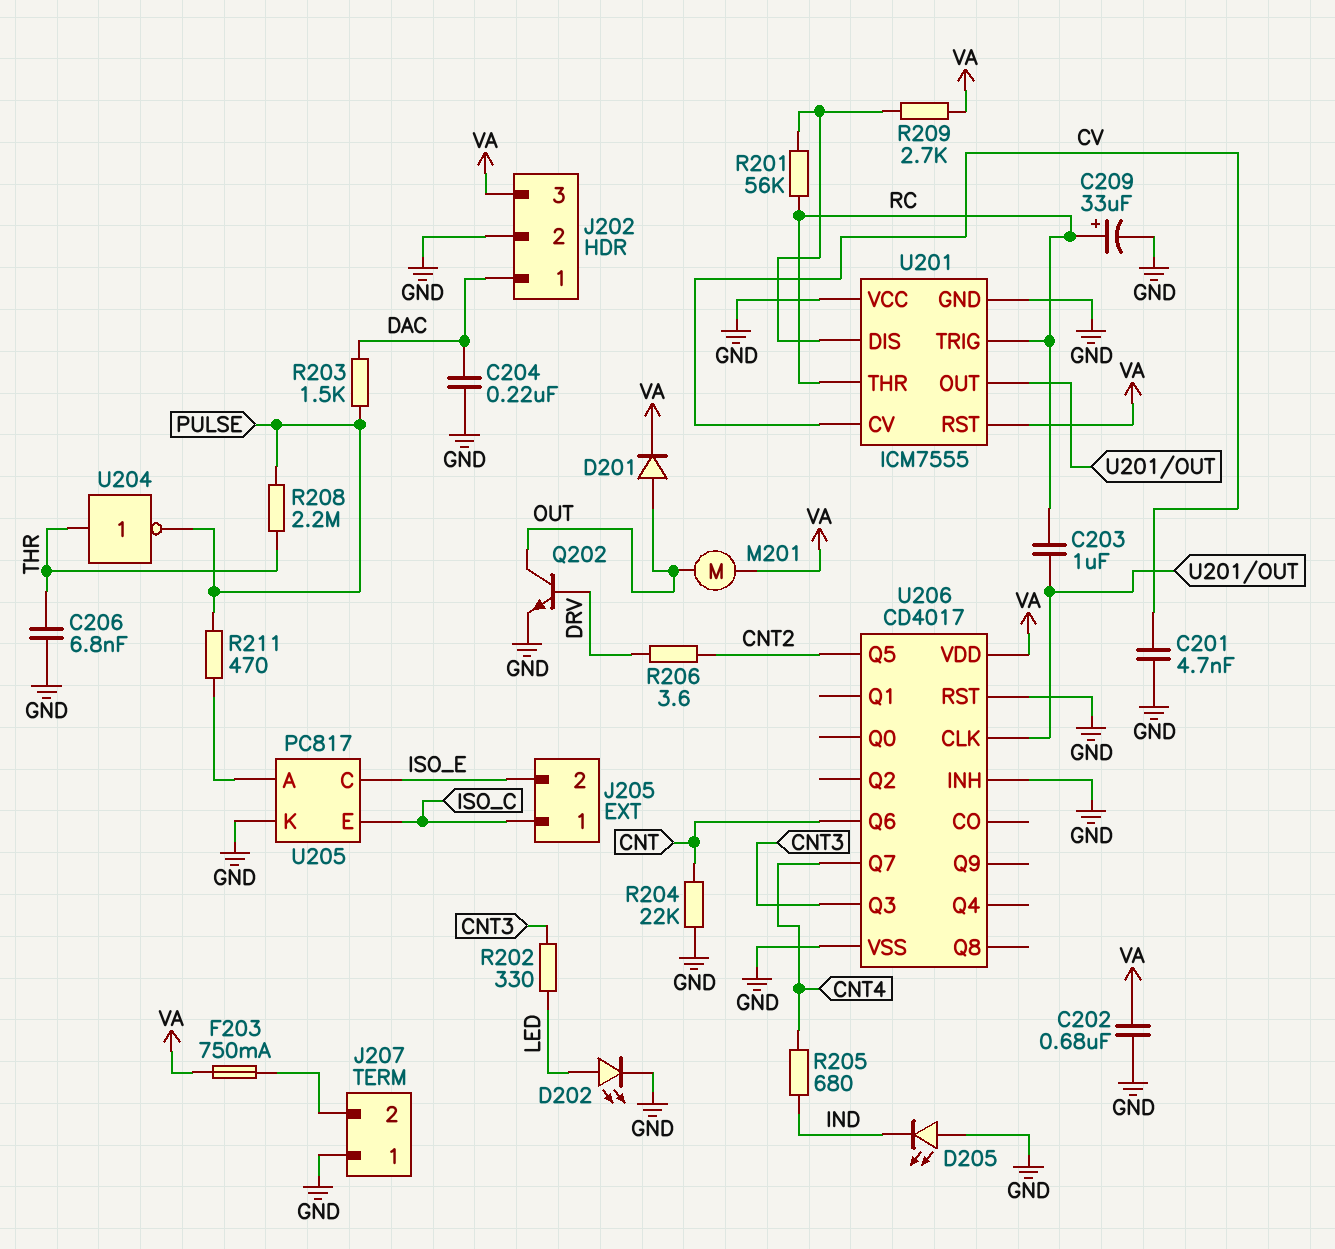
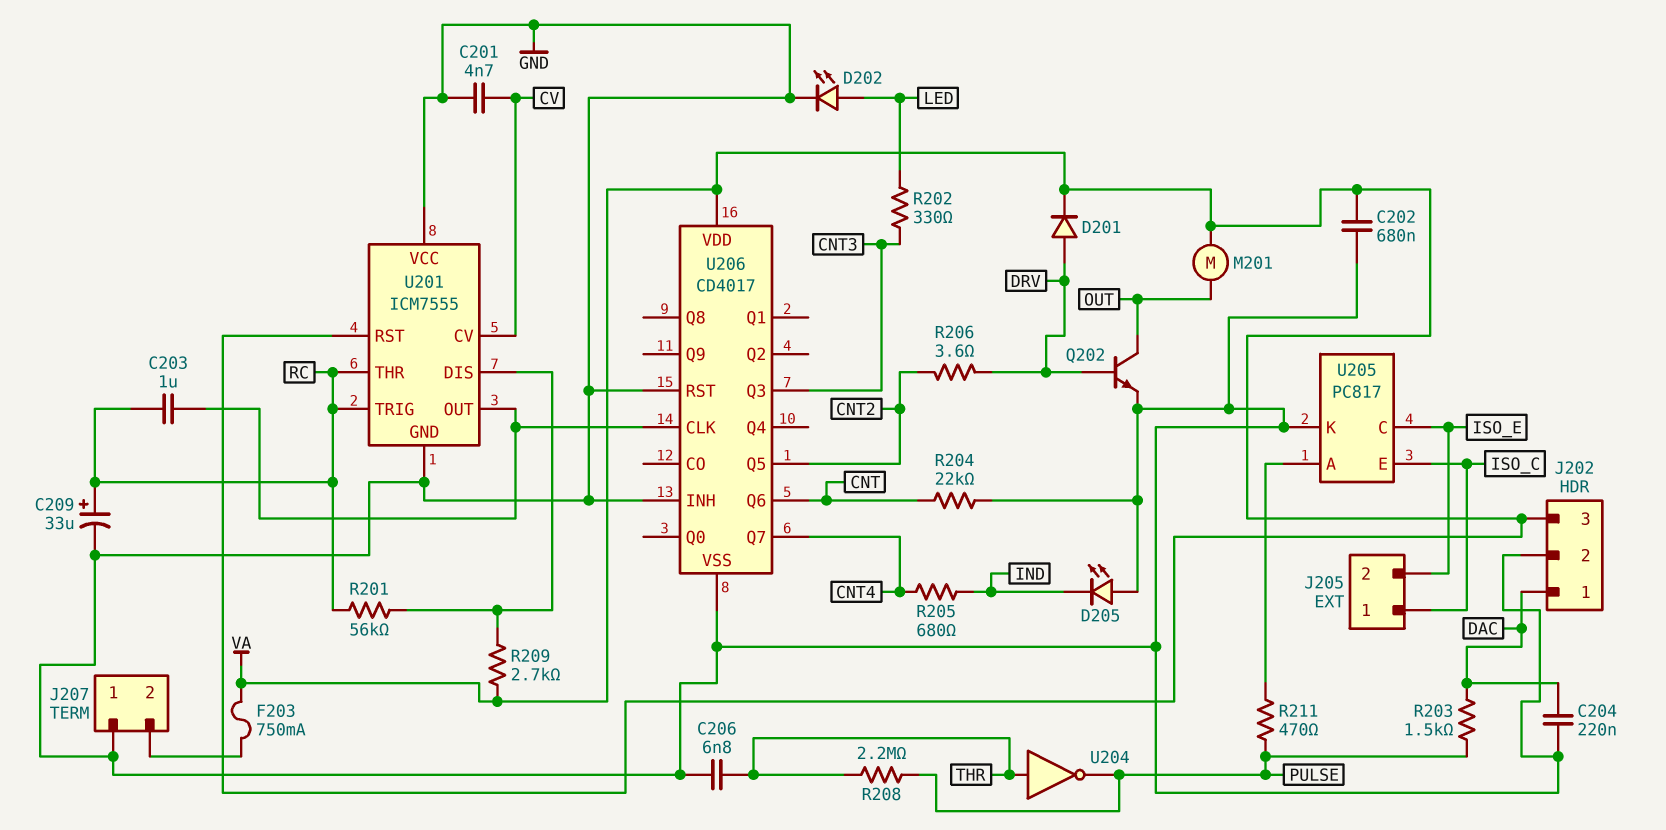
D201: diode (A OUT, K VA) -> diode (A DRV, K VA)

